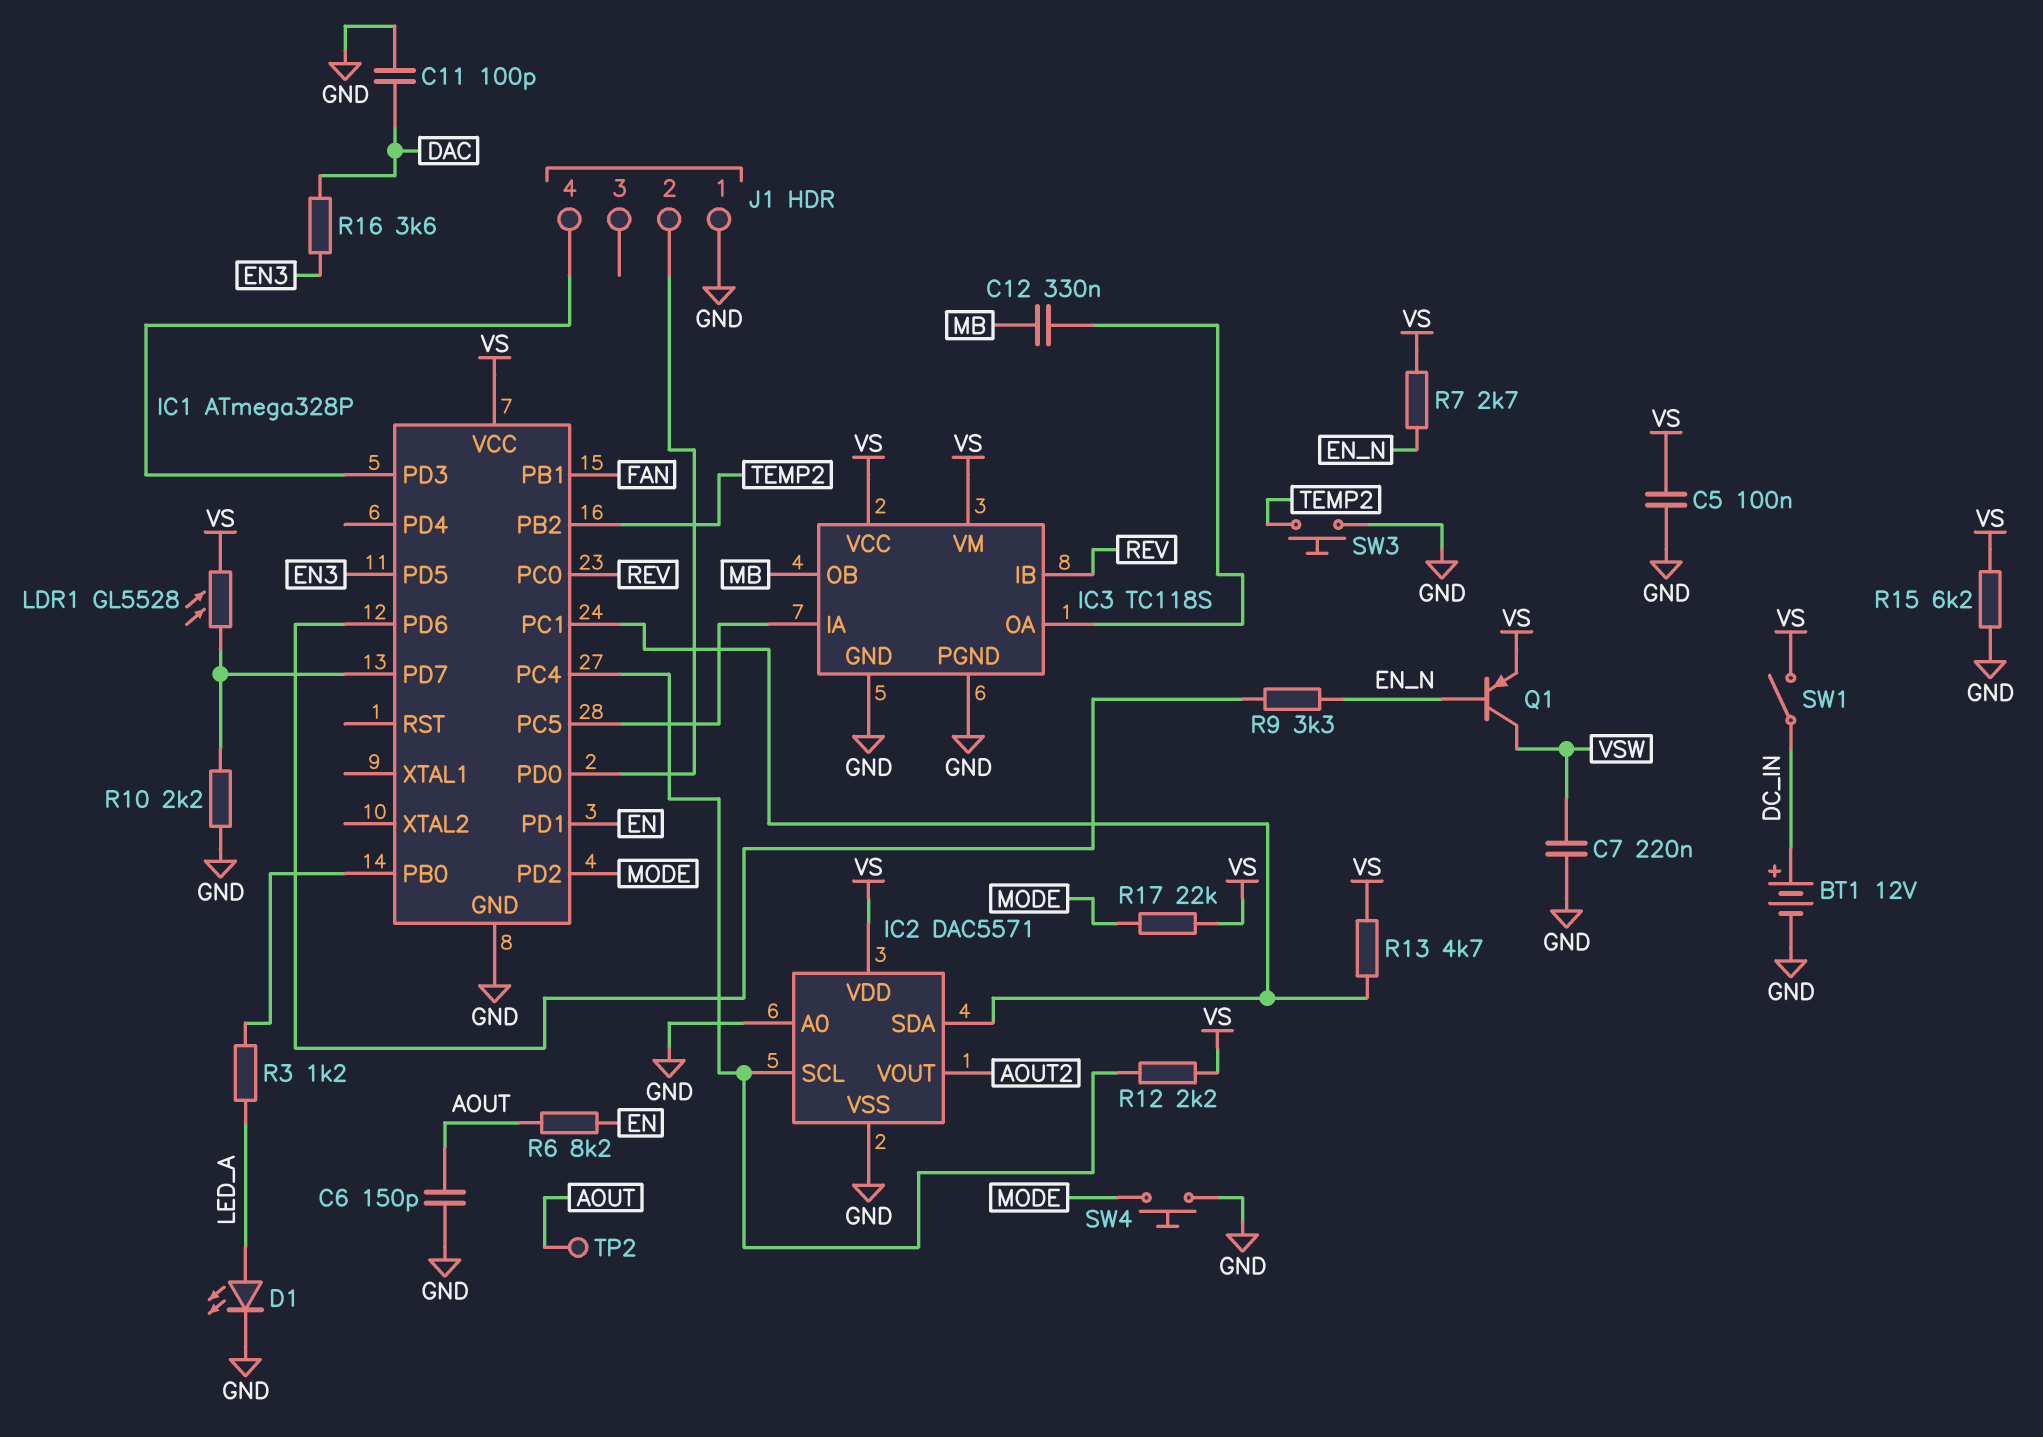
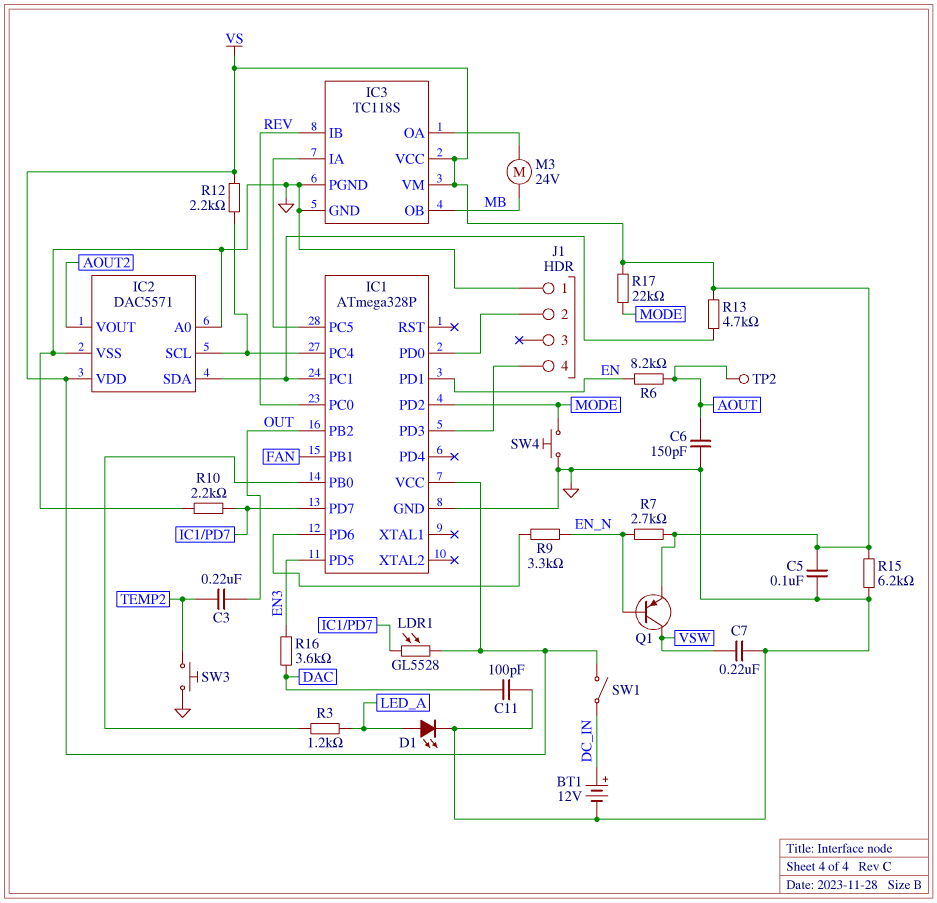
C3: none -> 220nF (OUT, TEMP2)
C12: 330nF (IC3/OA, MB) -> none
IC1 pin PB2: TEMP2 -> OUT
M3: none -> motor 24V (IC3/OA, MB)

